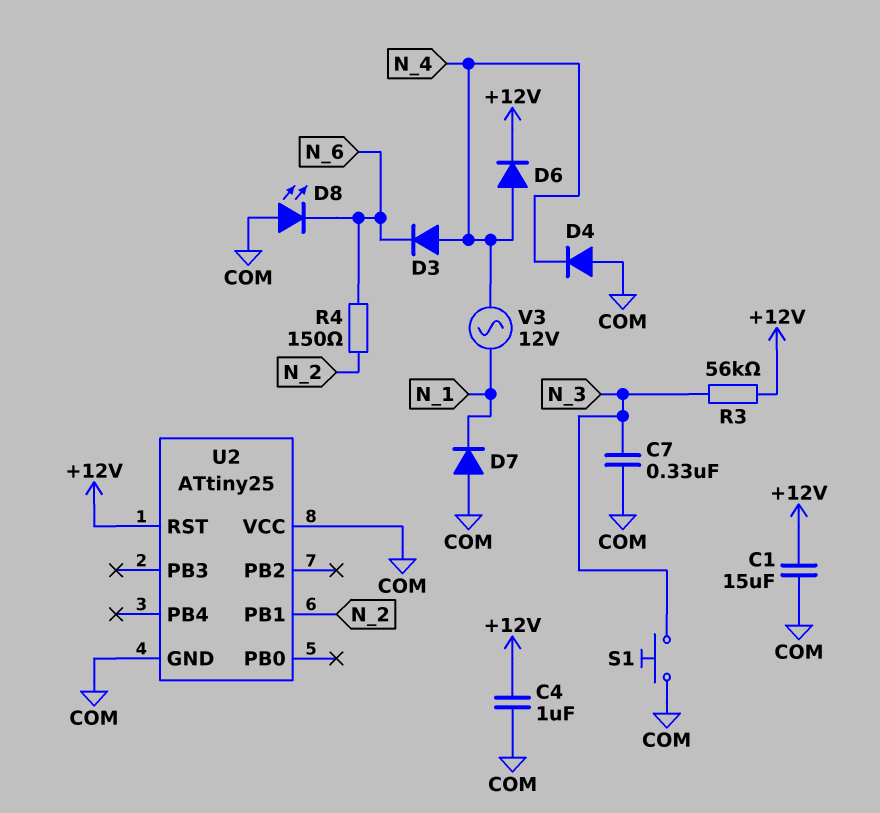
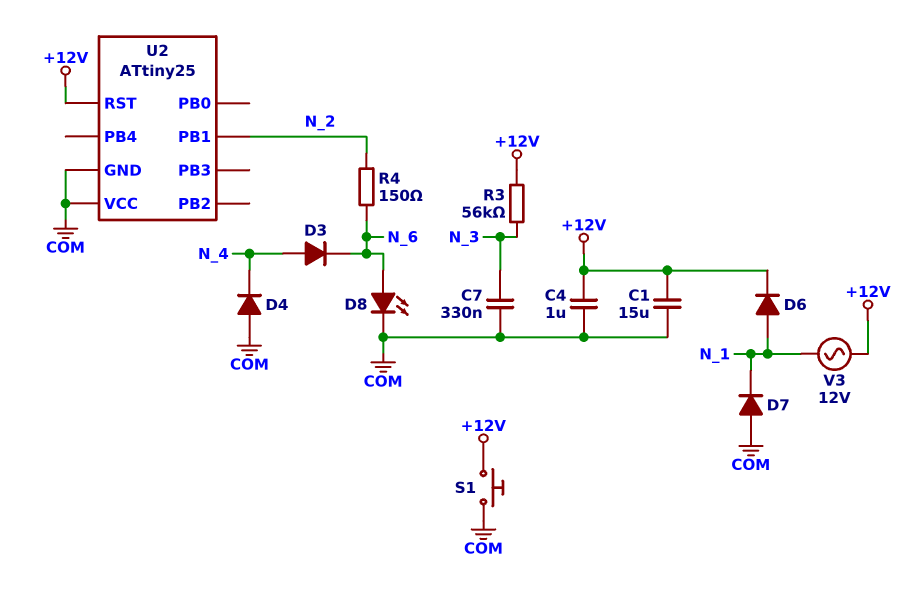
D6: diode (A N_4, K +12V) -> diode (A N_1, K +12V)
D8: LED (A COM, K N_6) -> LED (A N_6, K COM)
S1: button (COM, N_3) -> button (+12V, COM)
V3: AC 12V (N_1, N_4) -> AC 12V (+12V, N_1)

